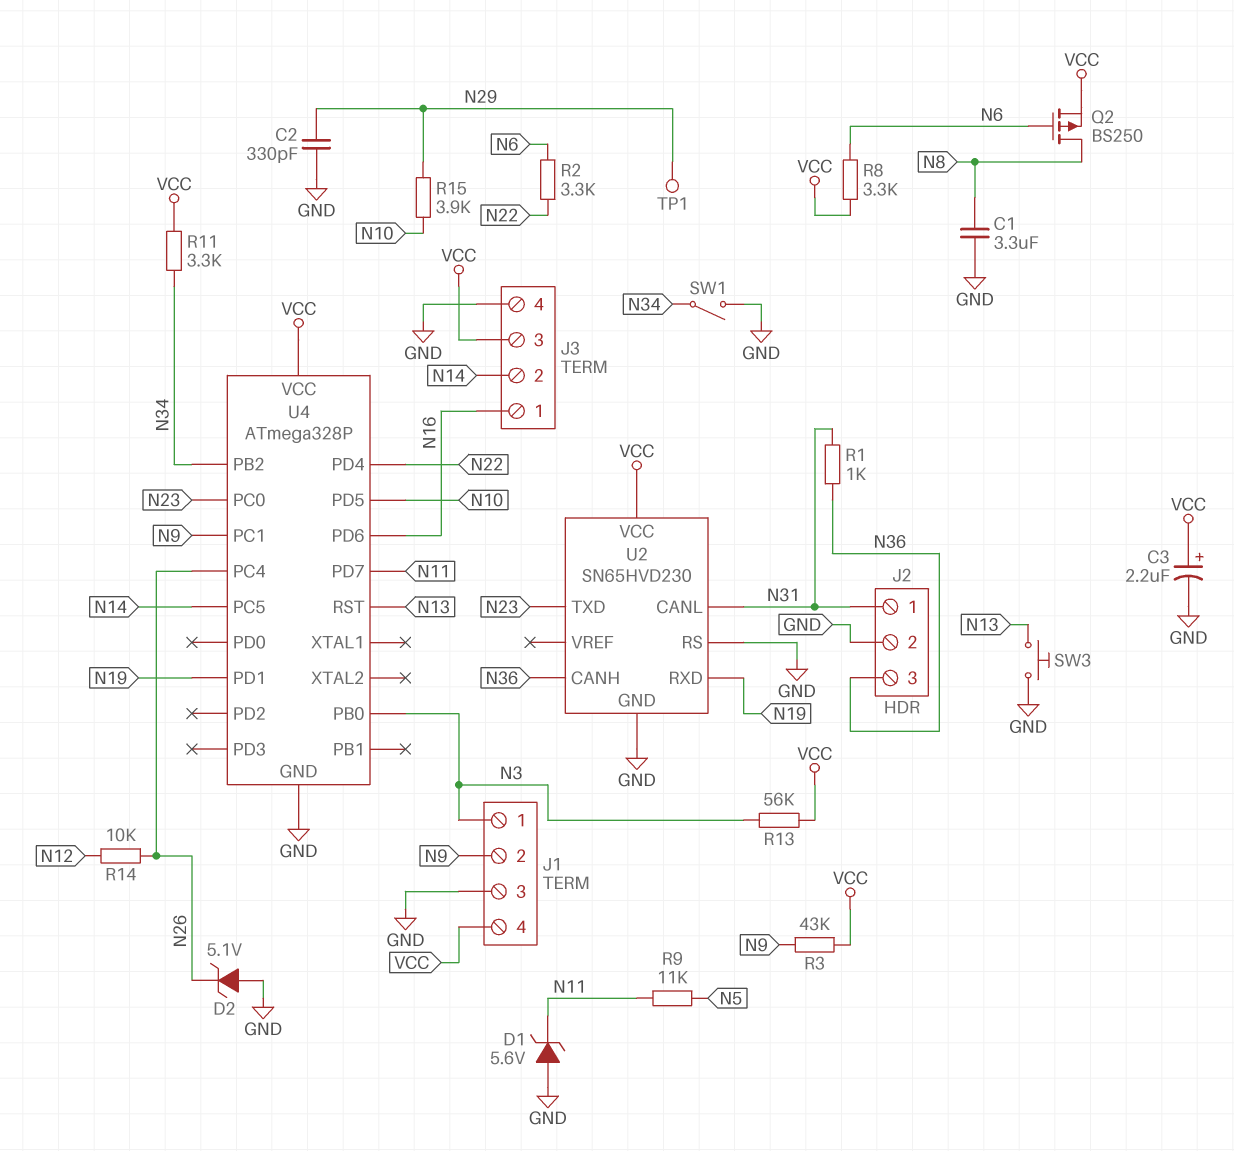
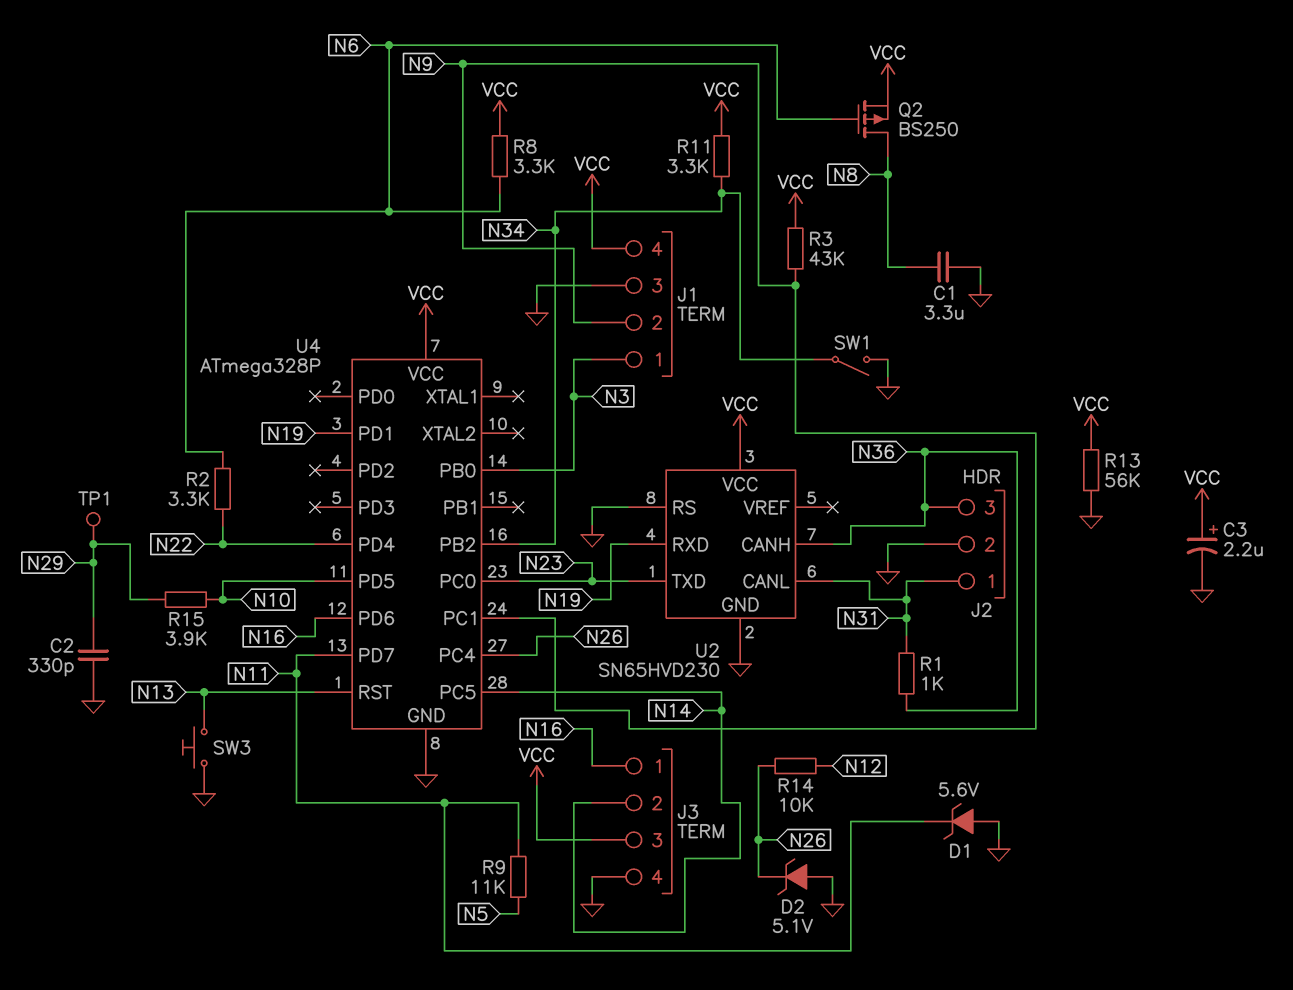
R13: 56k (N3, VCC) -> 56k (GND, VCC)

